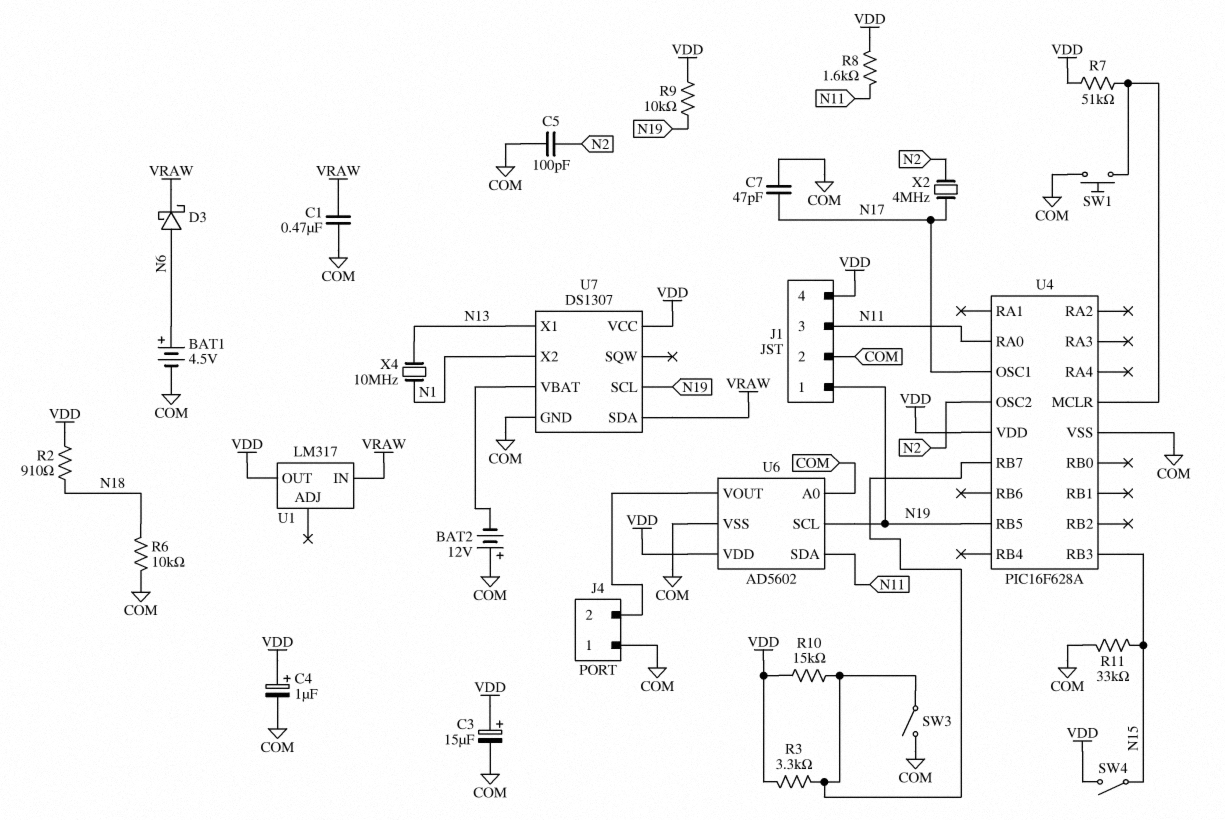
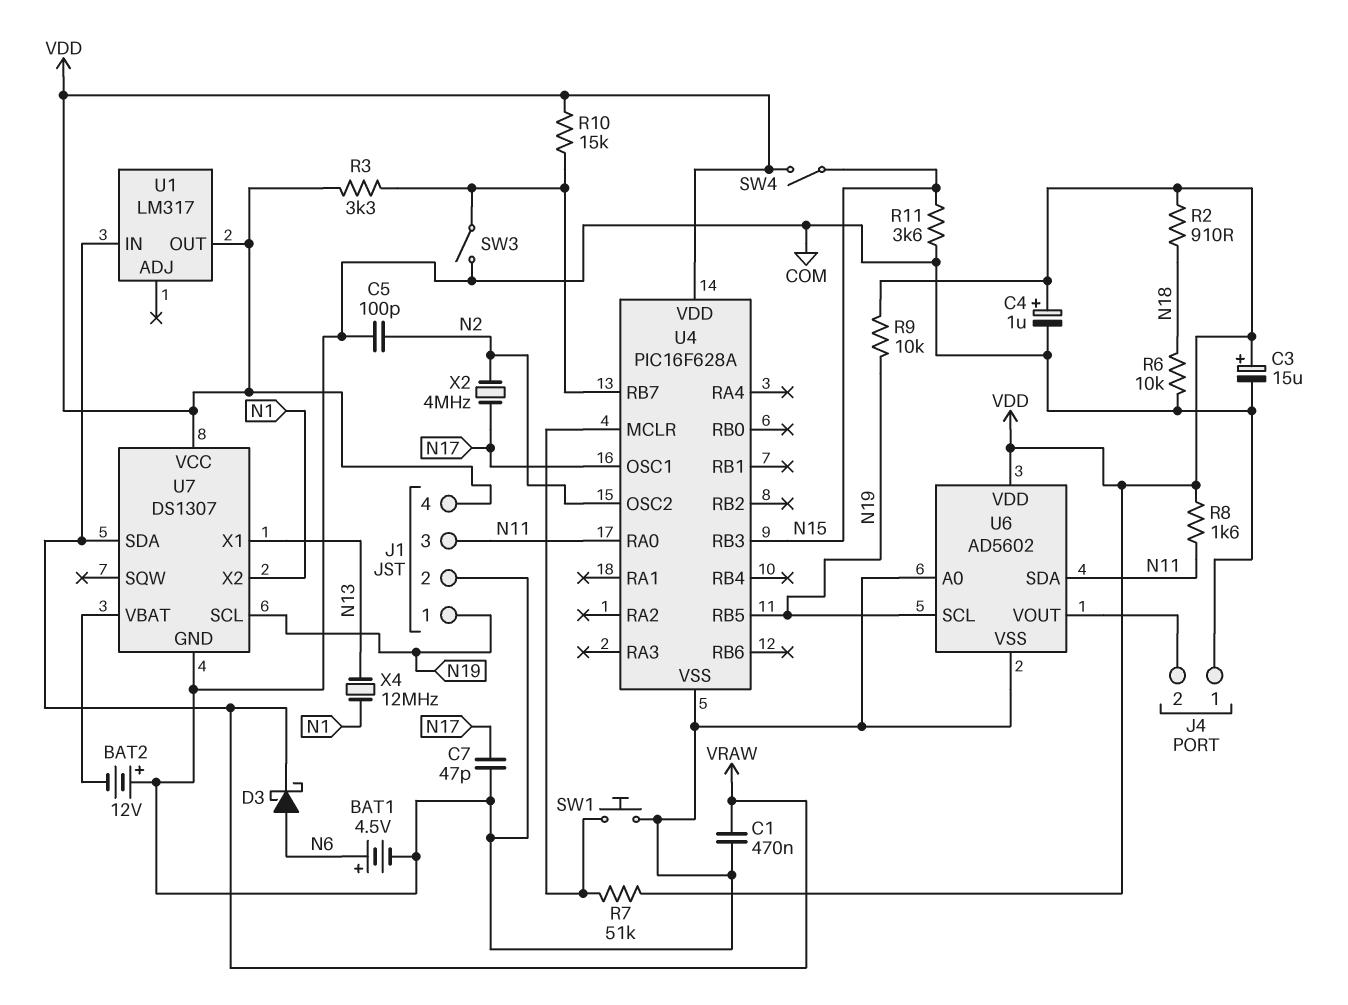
R11: 33k (COM, N15) -> 3.6k (COM, N15)
X4: 10MHz (N1, N13) -> 12MHz (N1, N13)

